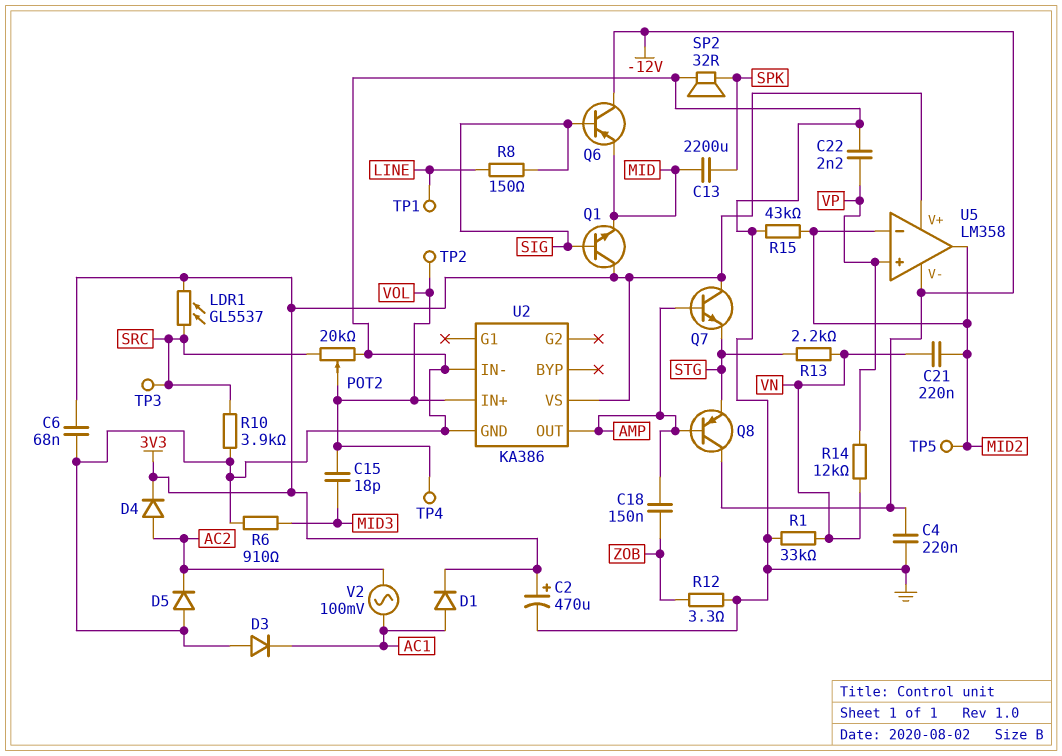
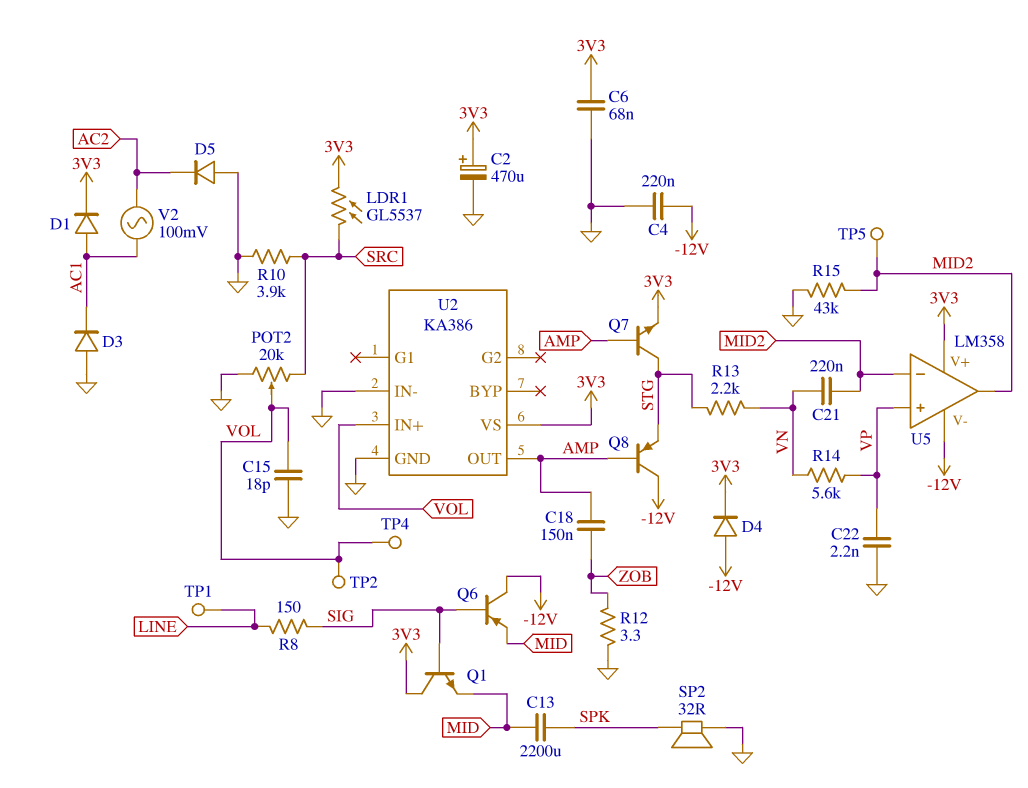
C15: 18pF (MID3, VOL) -> 18pF (GND, VOL)
D4: diode (A AC2, K 3V3) -> diode (A -12V, K 3V3)
Q7: NPN (B AMP, C 3V3, E STG) -> NPN (B AMP, C STG, E 3V3)
R1: 33k (GND, VN) -> none
R6: 910 (GND, MID3) -> none
R14: 12k (VN, VP) -> 5.6k (VN, VP)
TP3: test point (SRC) -> none

